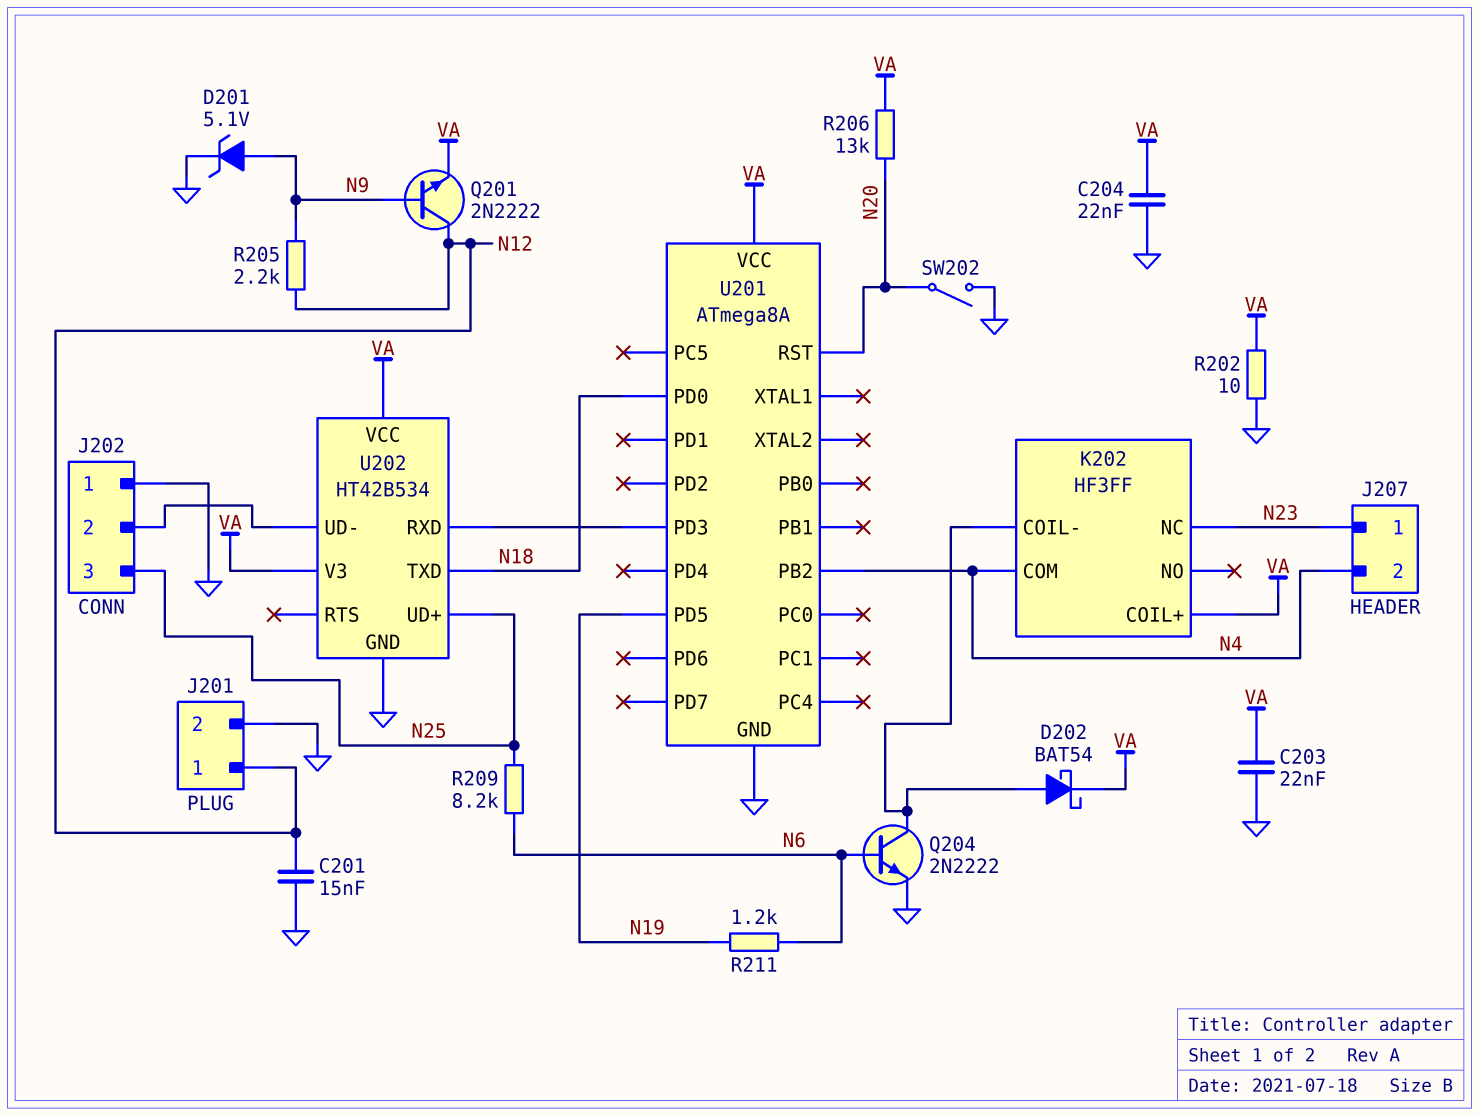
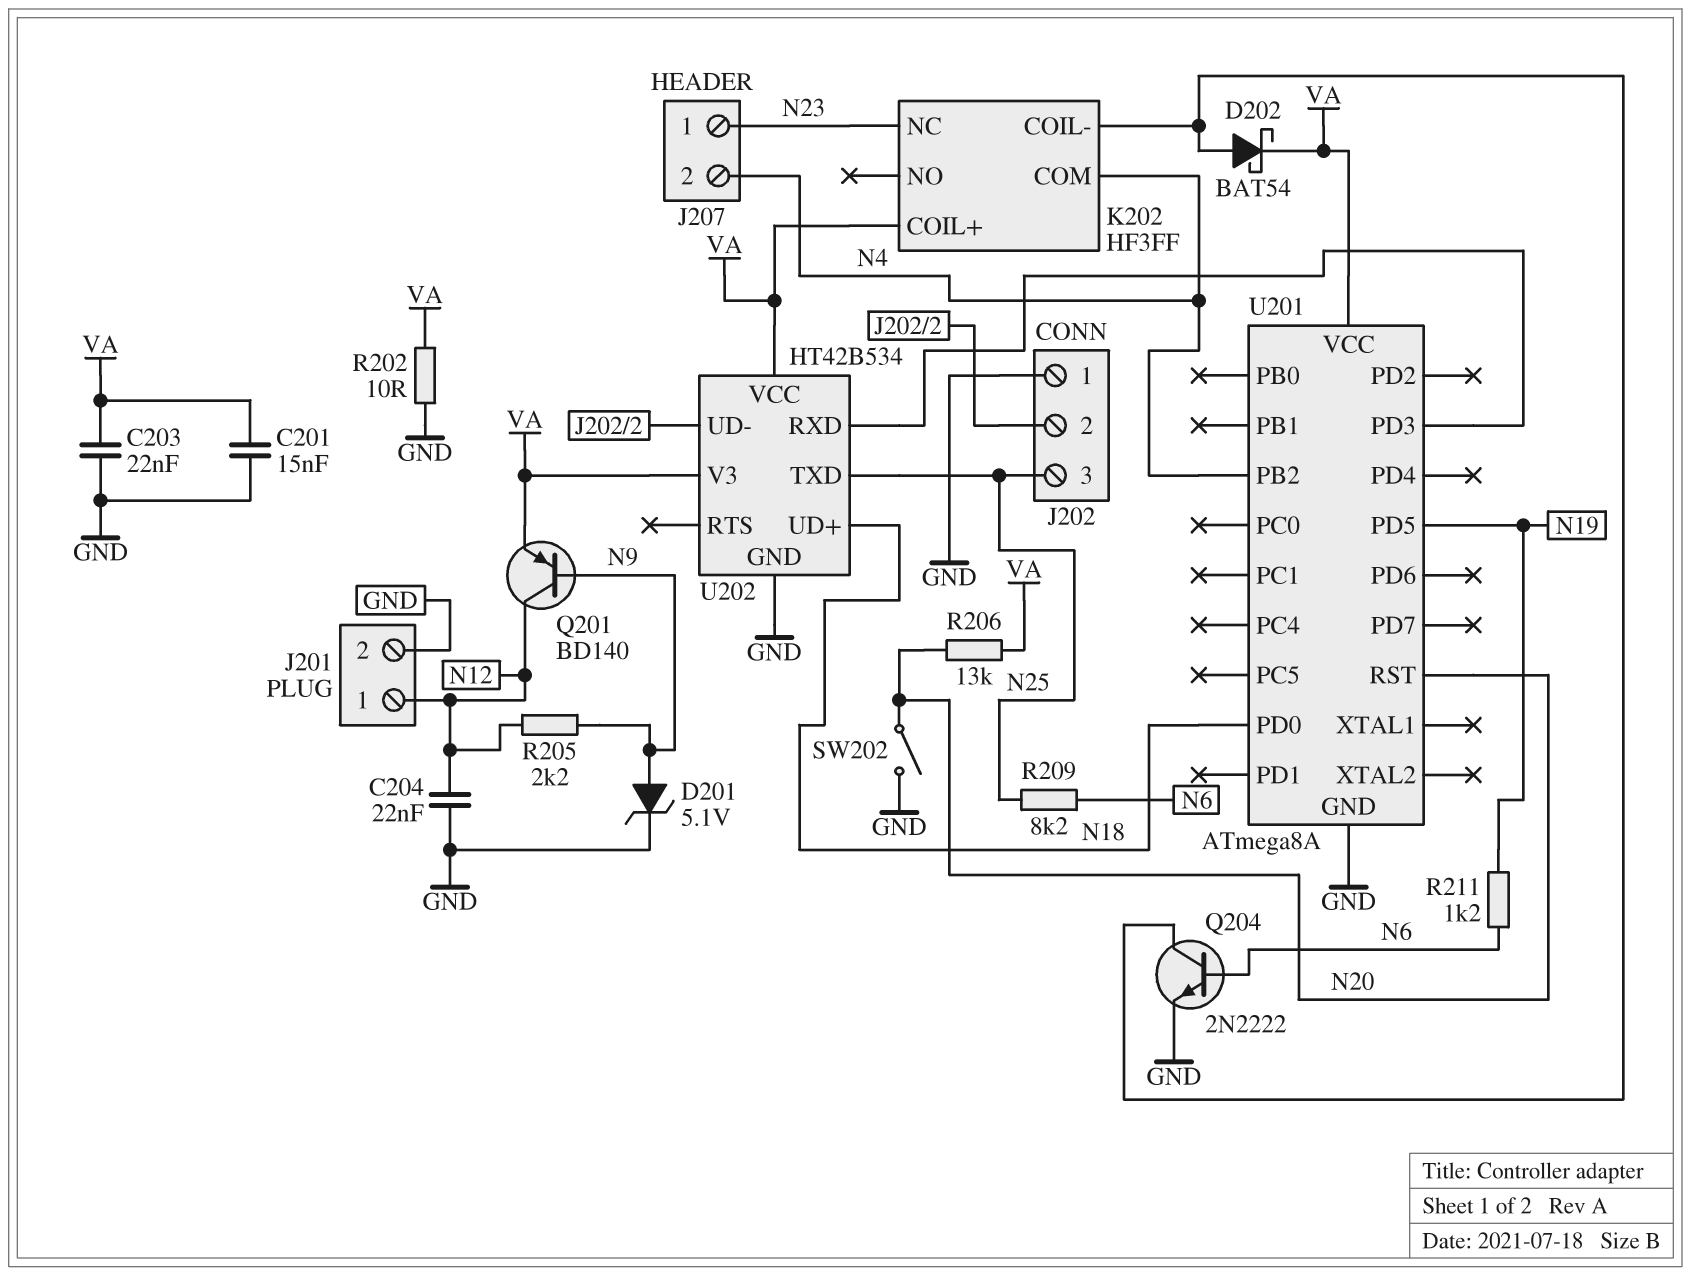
C201: 15nF (GND, N12) -> 15nF (GND, VA)
C204: 22nF (GND, VA) -> 22nF (GND, N12)
Q201: NPN 2N2222 (B N9, C N12, E VA) -> PNP BD140 (B N9, C N12, E VA)
U202 pin TXD: N18 -> N25
U202 pin UD+: N25 -> N18

